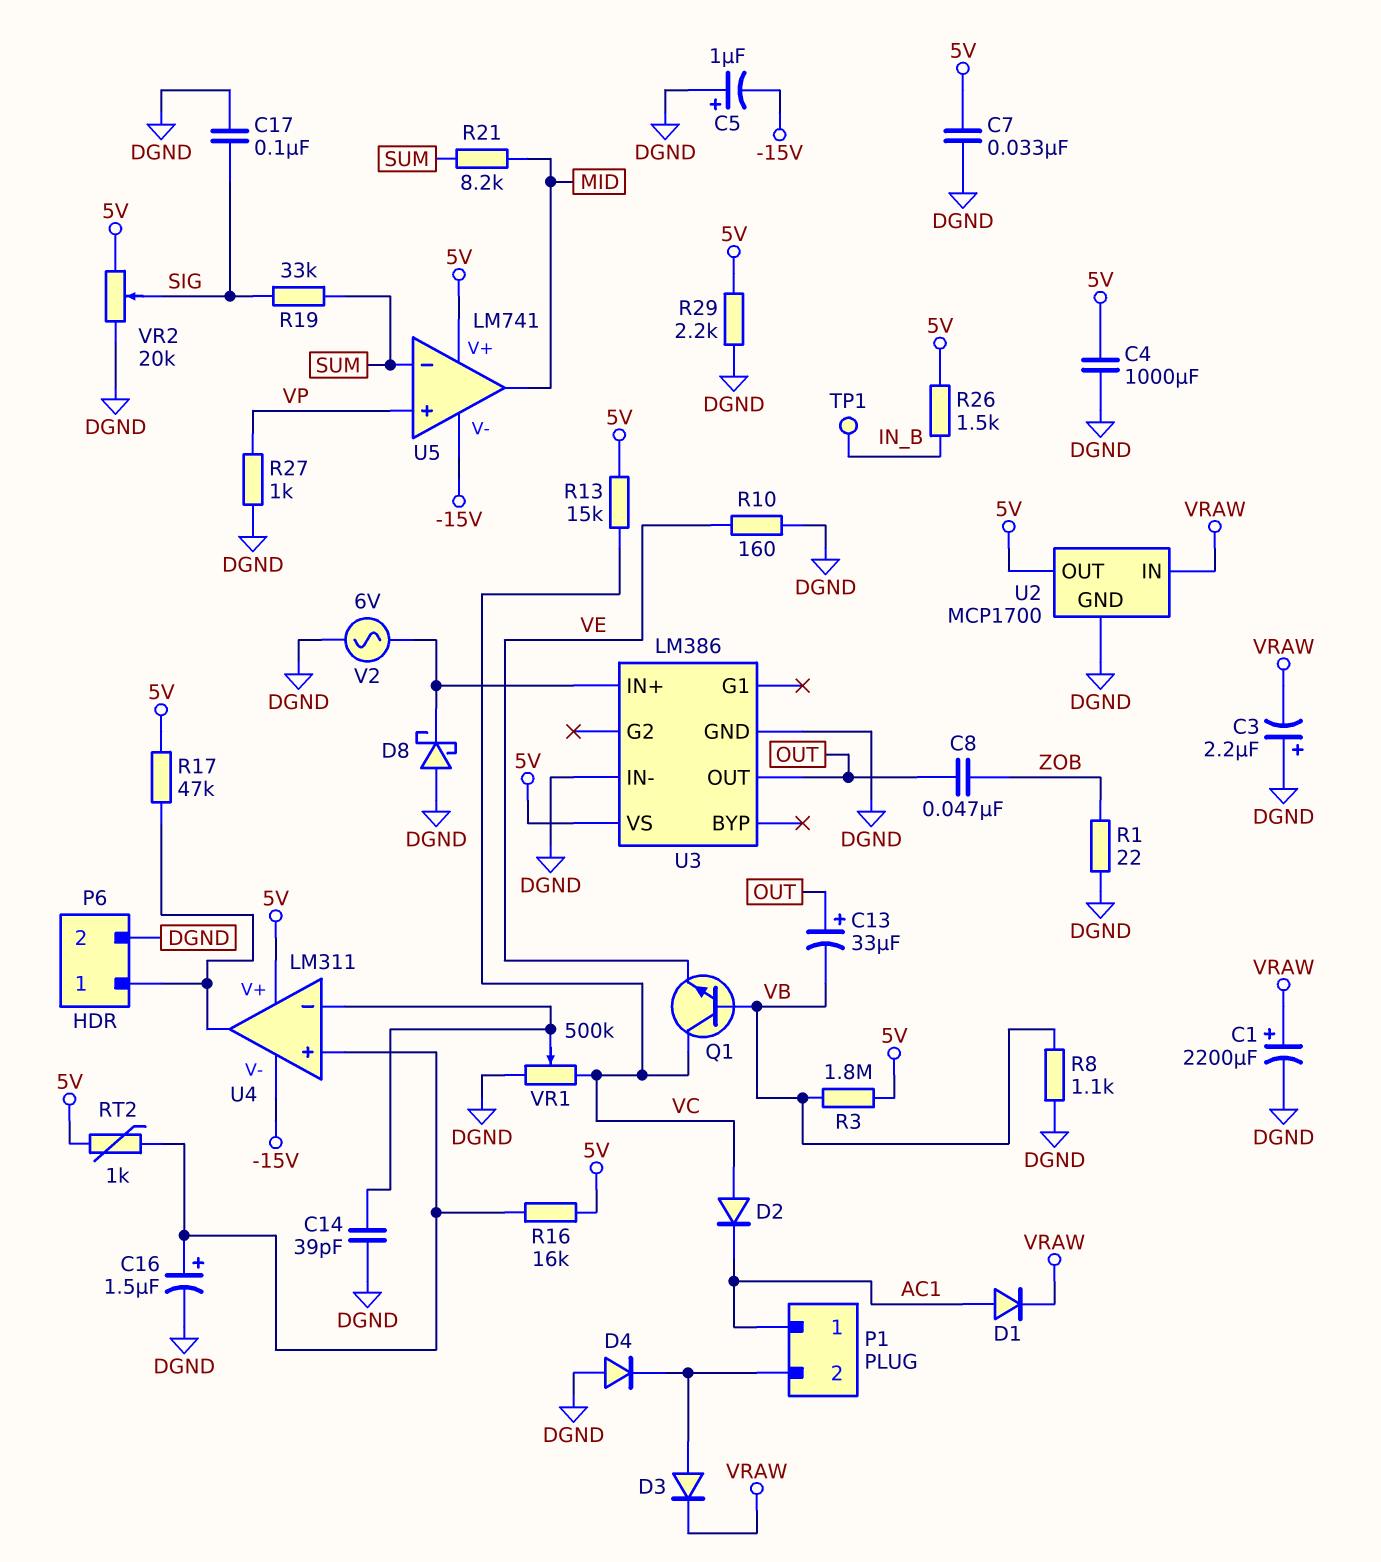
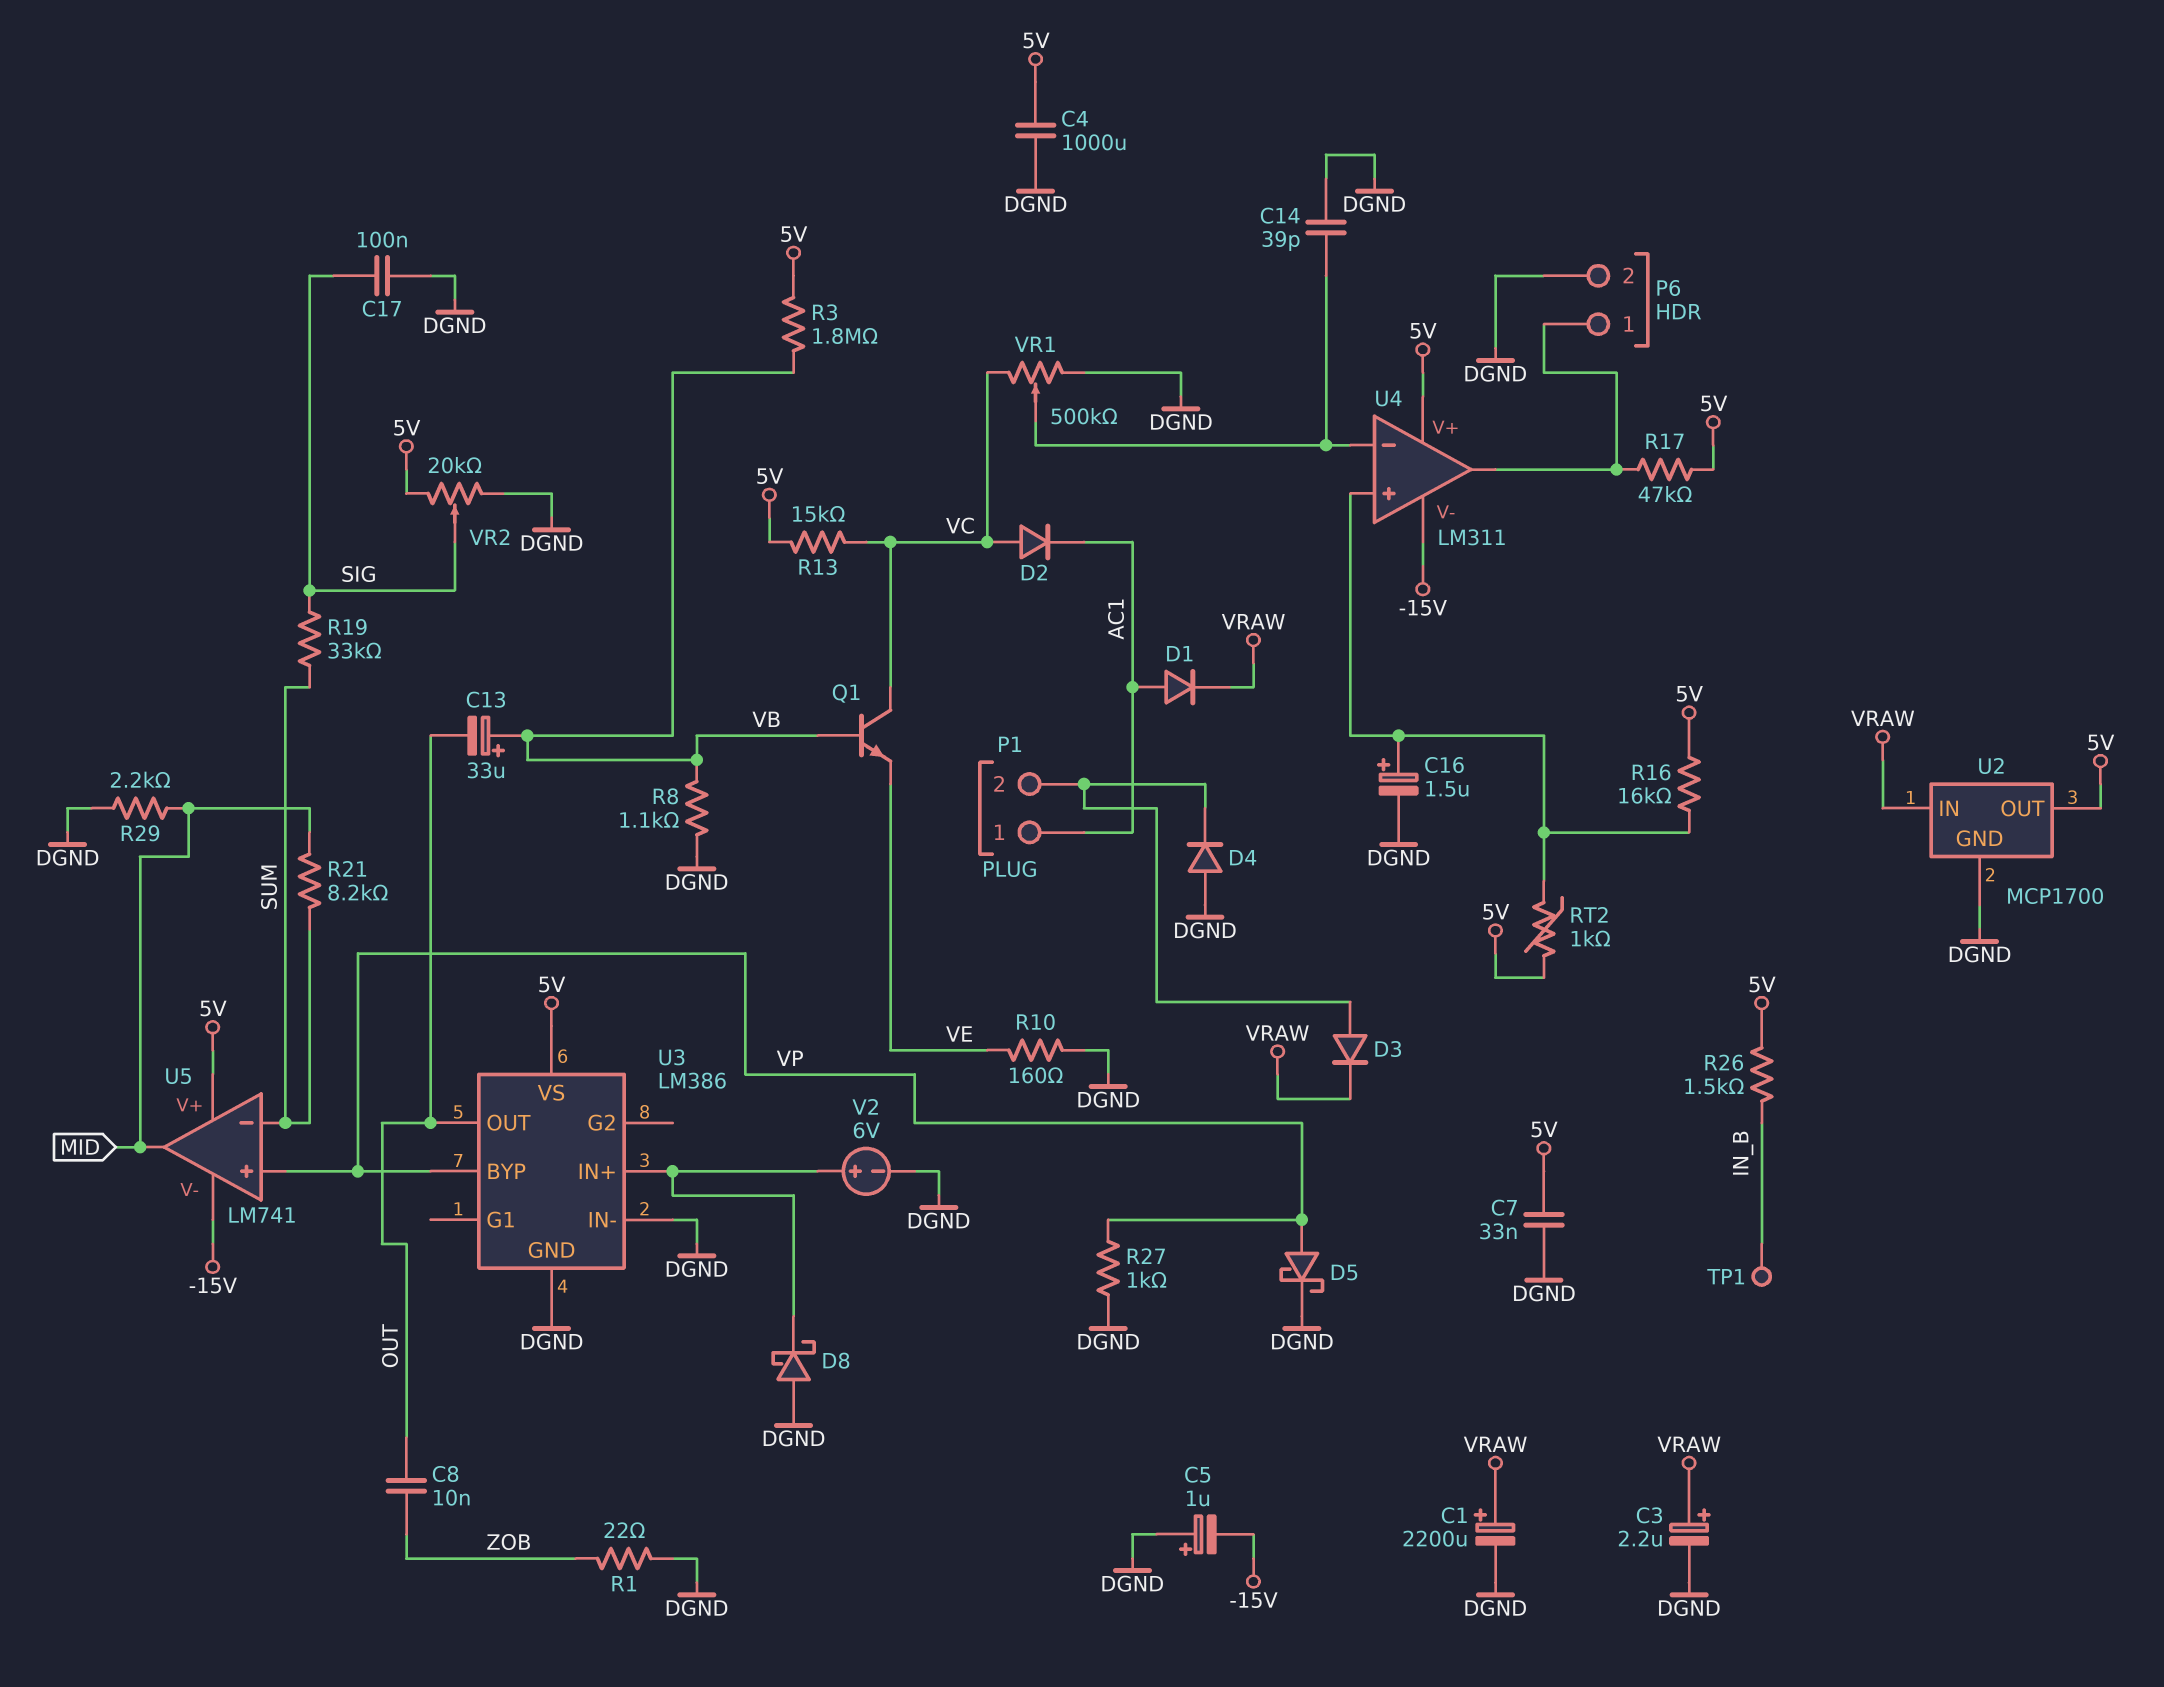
C3: 2.2uF (plus DGND, minus VRAW) -> 2.2uF (plus VRAW, minus DGND)
C8: 47nF (OUT, ZOB) -> 10nF (OUT, ZOB)
C13: 33uF (plus OUT, minus VB) -> 33uF (plus VB, minus OUT)
D5: none -> schottky (A VP, K DGND)
R29: 2.2k (5V, DGND) -> 2.2k (DGND, MID)
U3 pin BYP: none -> VP
V2: AC 6V (DGND, U3/IN+) -> 6V (plus U3/IN+, minus DGND)

